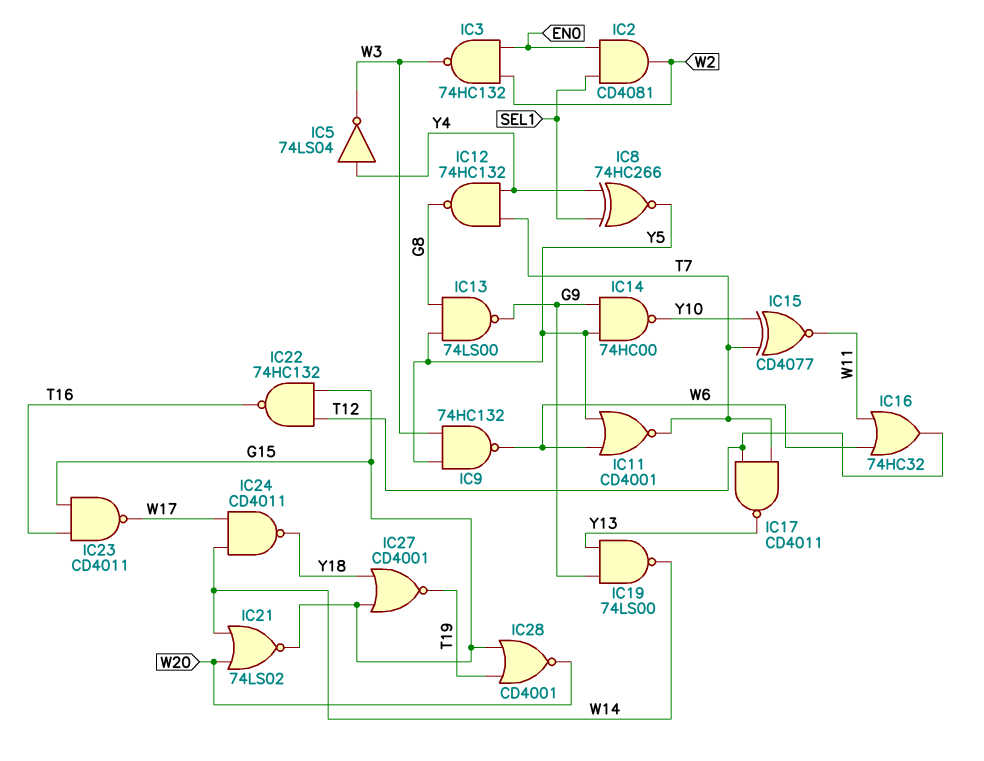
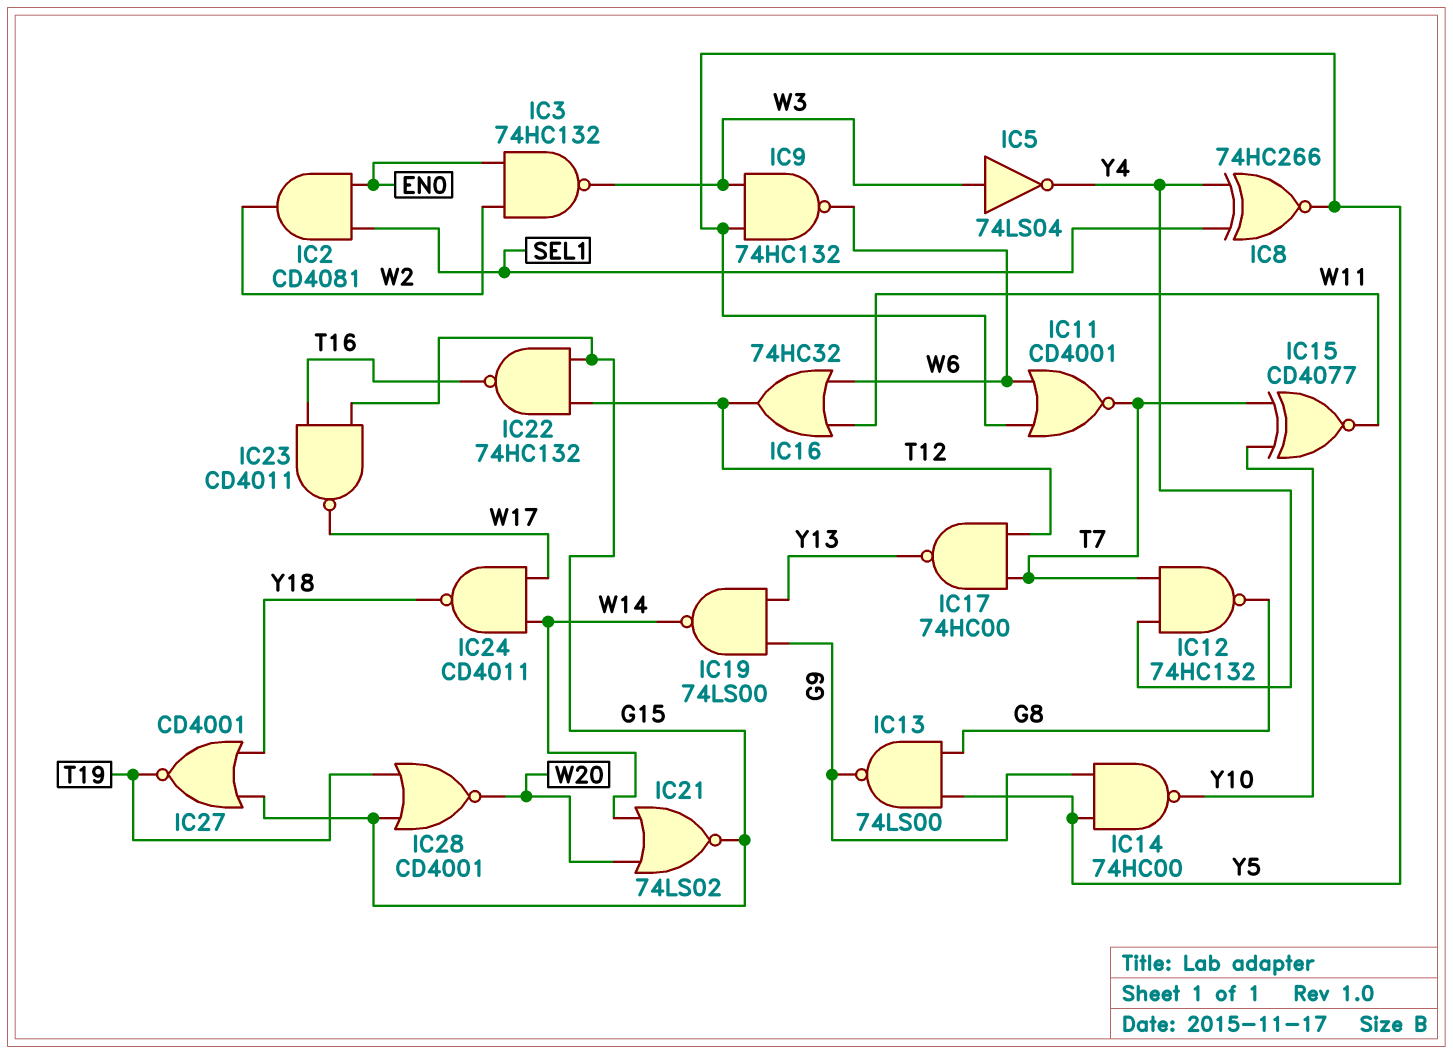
IC5: NOT 74LS04 (in Y4, out W3) -> NOT 74LS04 (in W3, out Y4)
IC17: NAND CD4011 (in T7, in T12, out Y13) -> NAND 74HC00 (in T7, in T12, out Y13)

